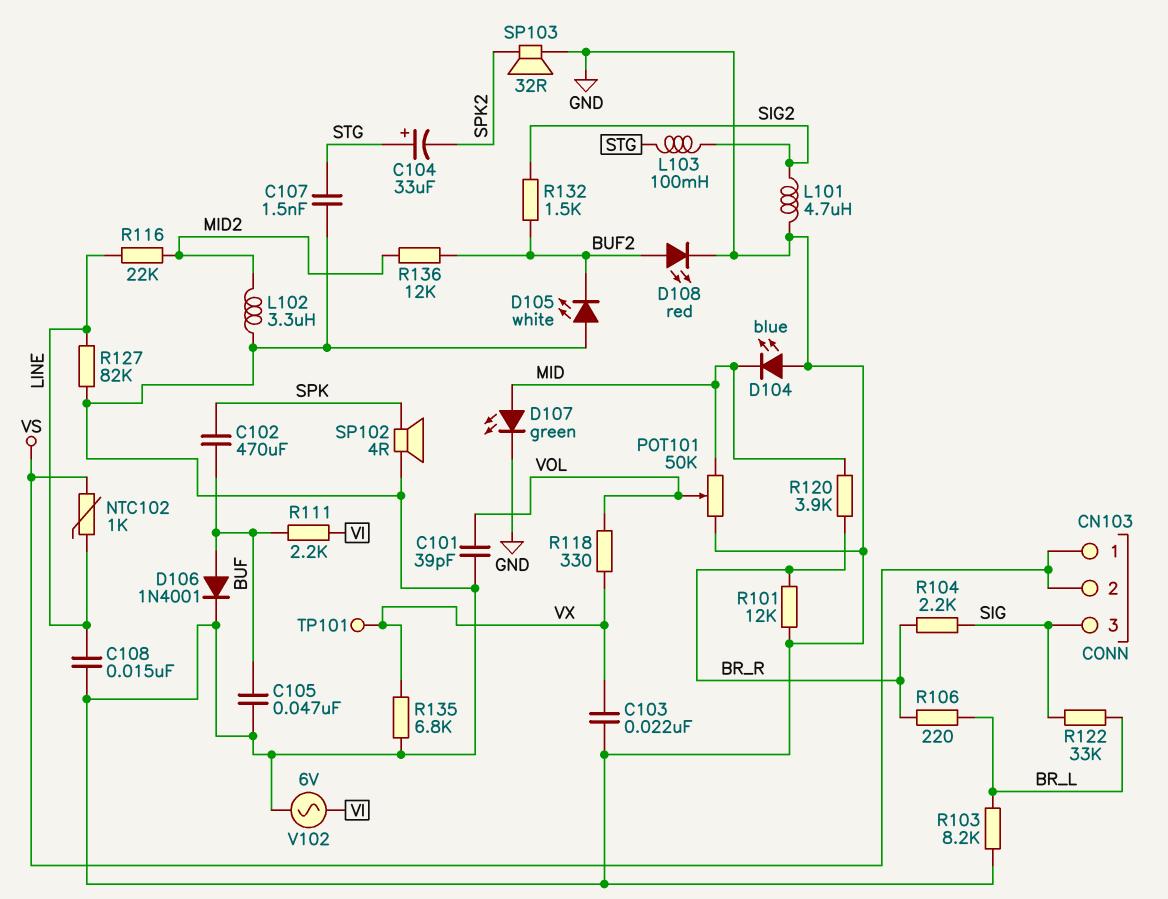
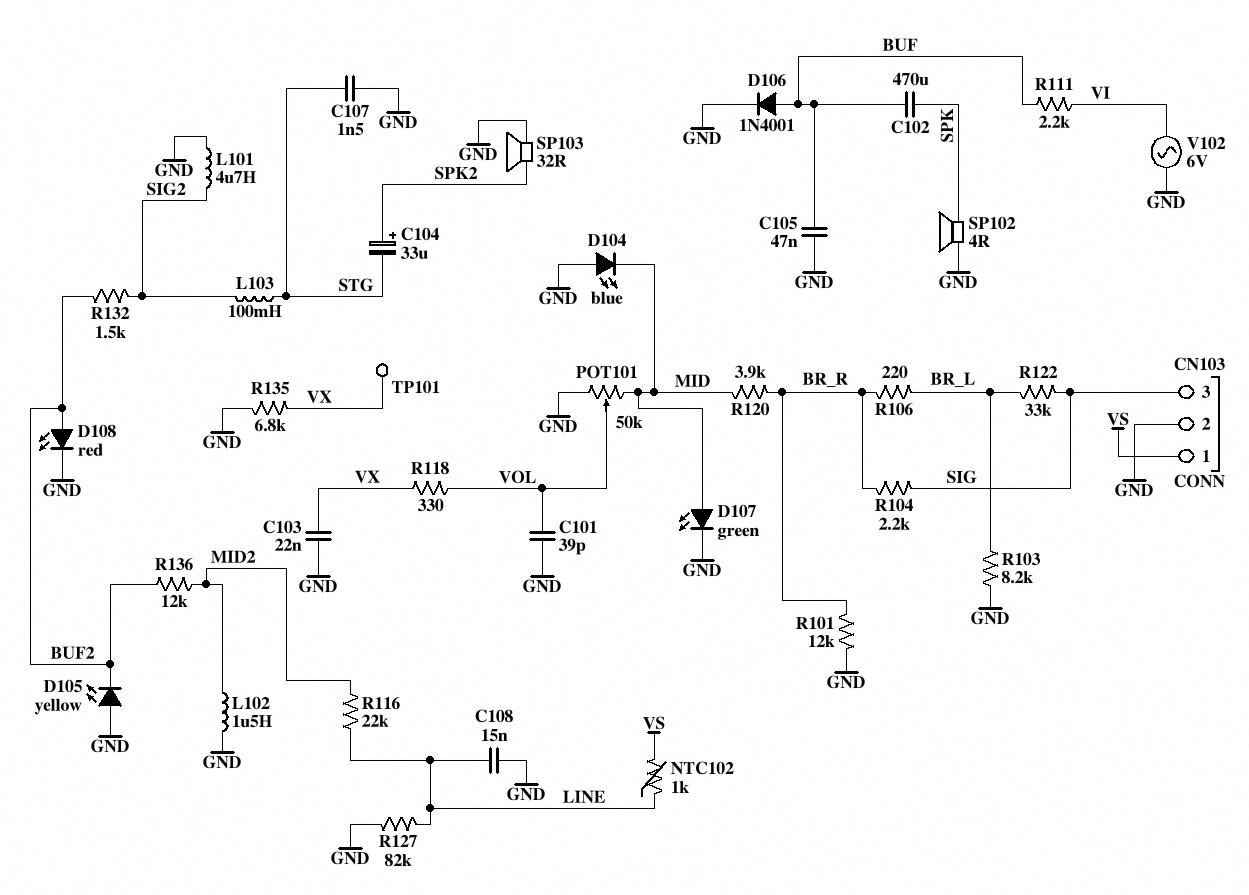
C104: 33uF (plus STG, minus SPK2) -> 33uF (plus SPK2, minus STG)
CN103 pin 2: VS -> GND
D105: LED white (A GND, K BUF2) -> LED yellow (A GND, K BUF2)
L102: 3.3uH (GND, MID2) -> 1.5uH (GND, MID2)

